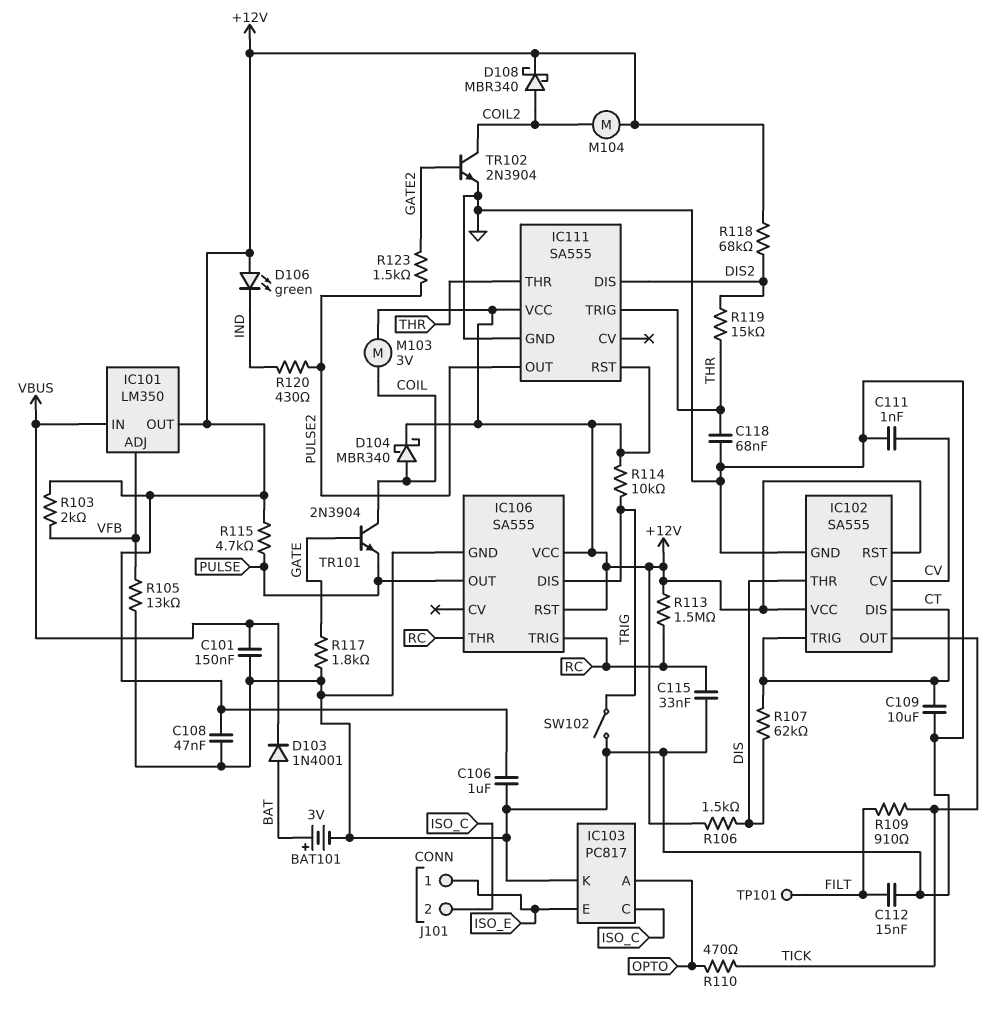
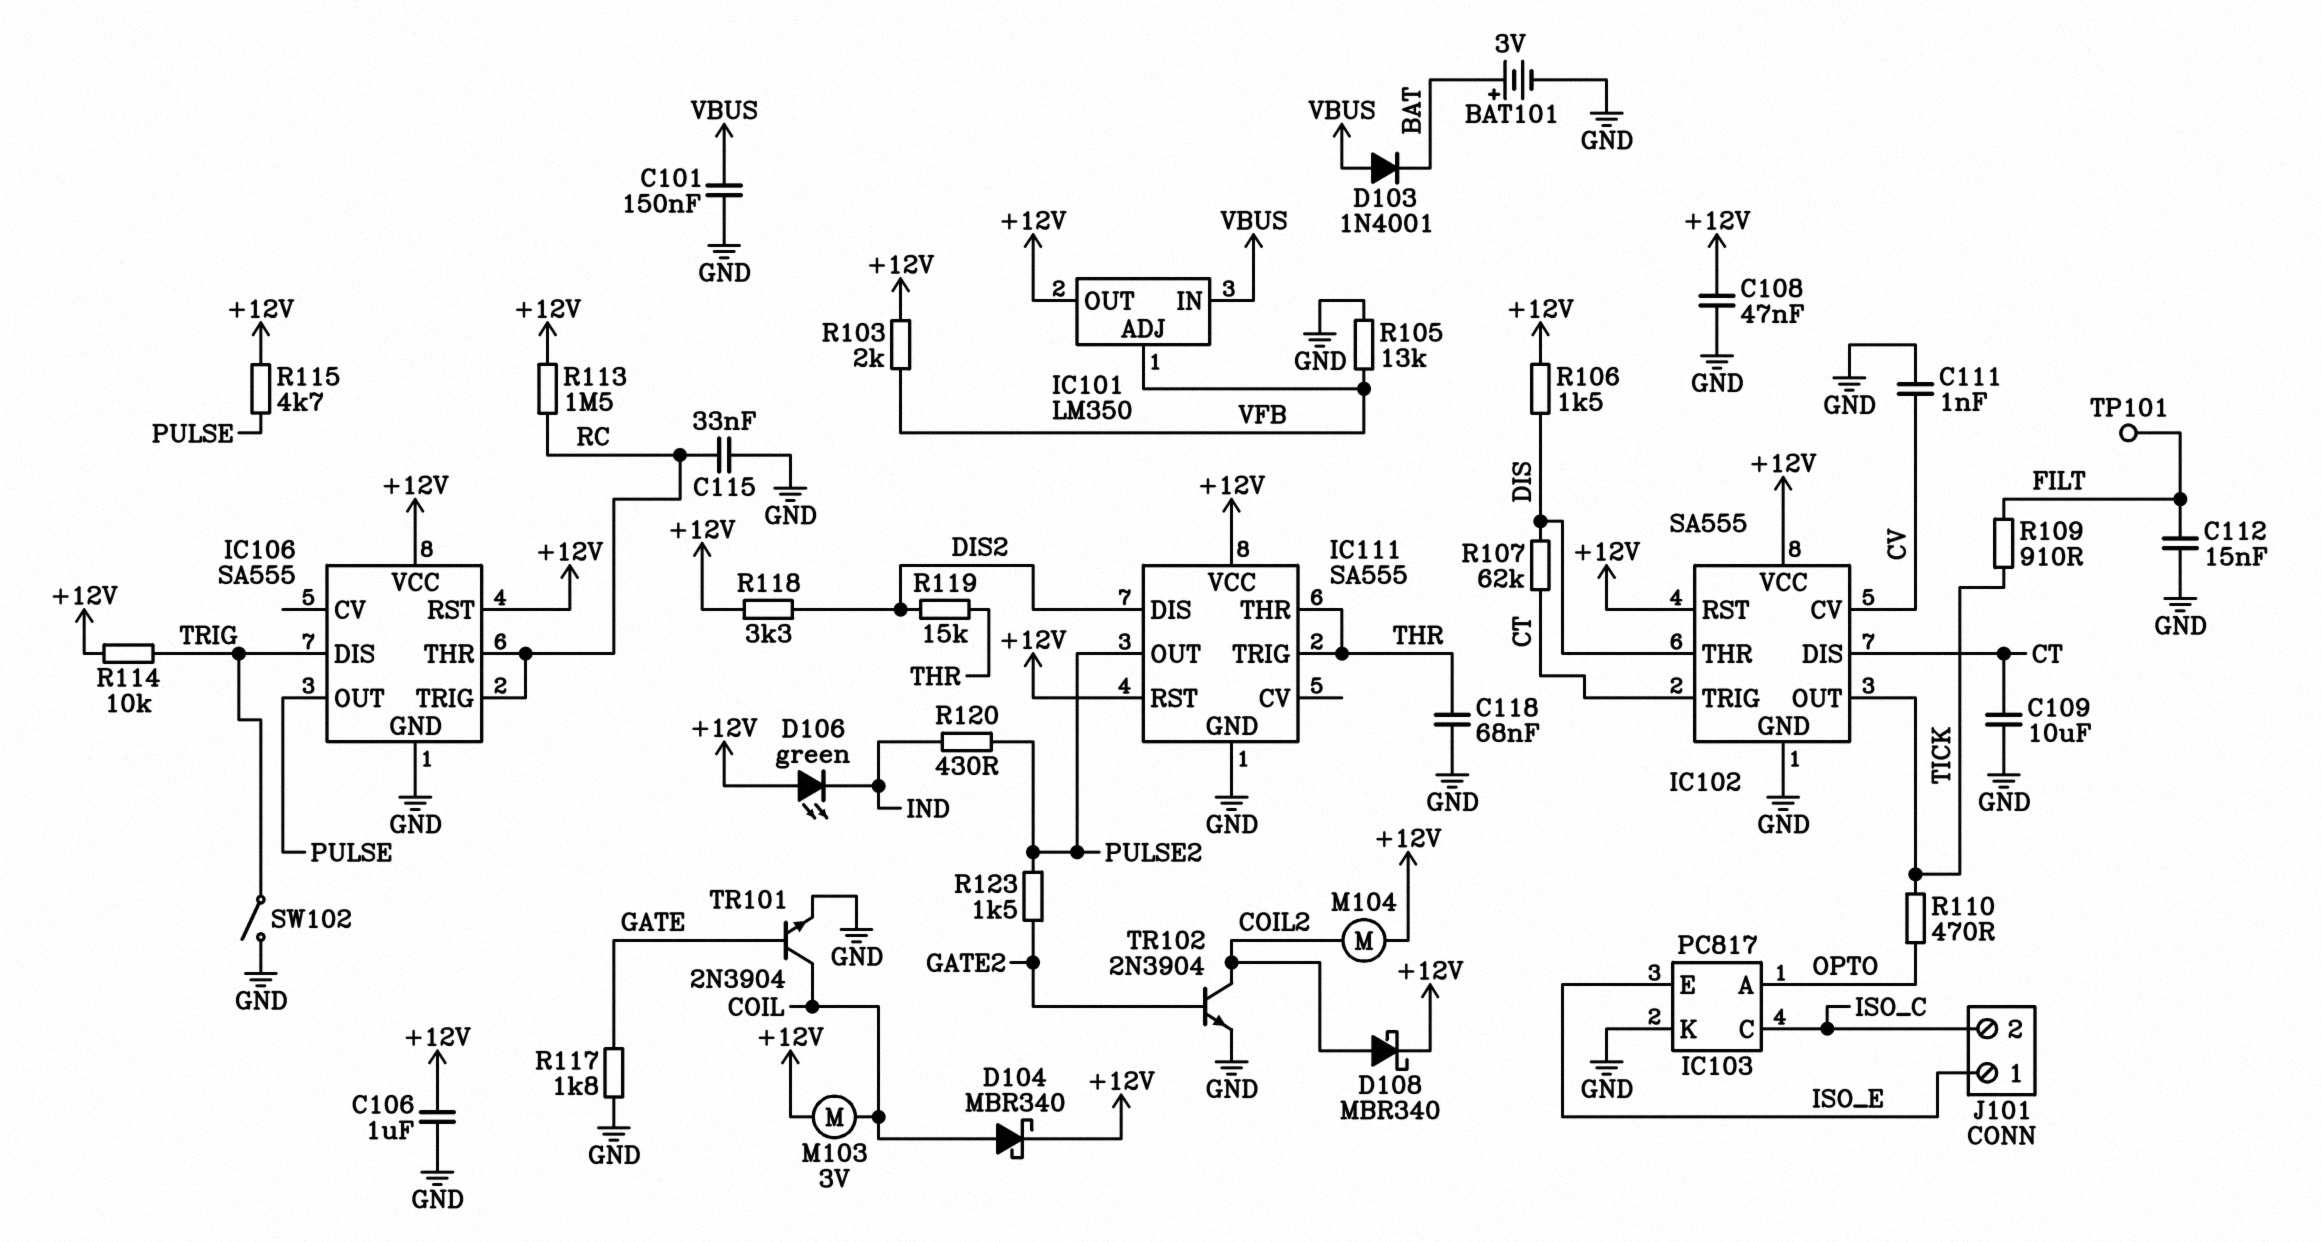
D103: diode 1N4001 (A BAT, K VBUS) -> diode 1N4001 (A VBUS, K BAT)
R118: 68k (+12V, DIS2) -> 3.3k (+12V, DIS2)
TR101: NPN 2N3904 (B GATE, C COIL, E PULSE) -> NPN 2N3904 (B GATE, C COIL, E GND)

